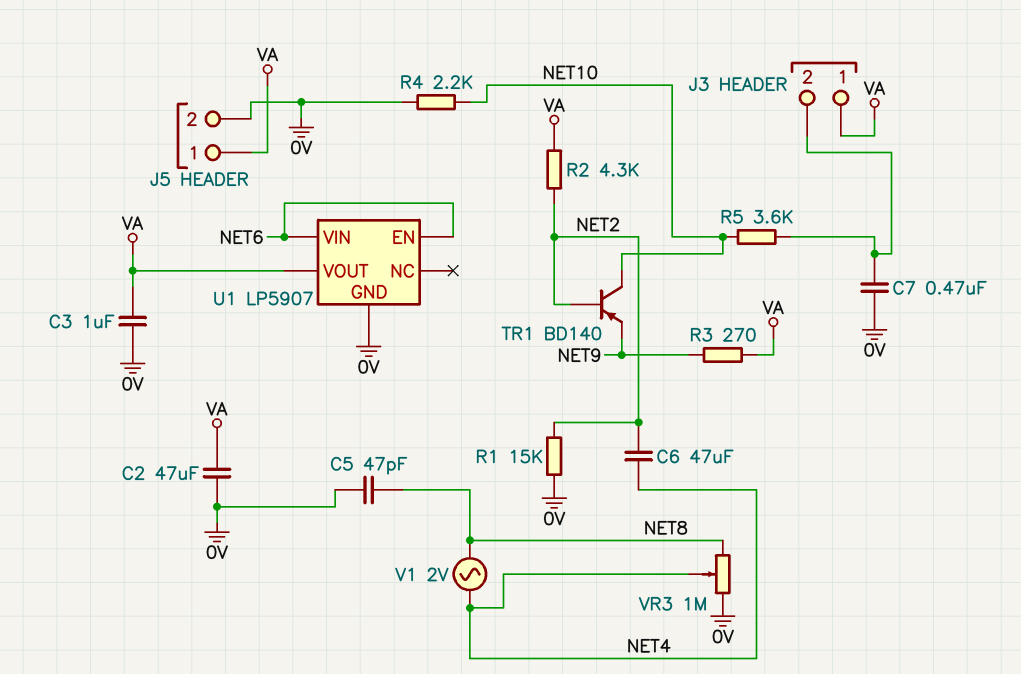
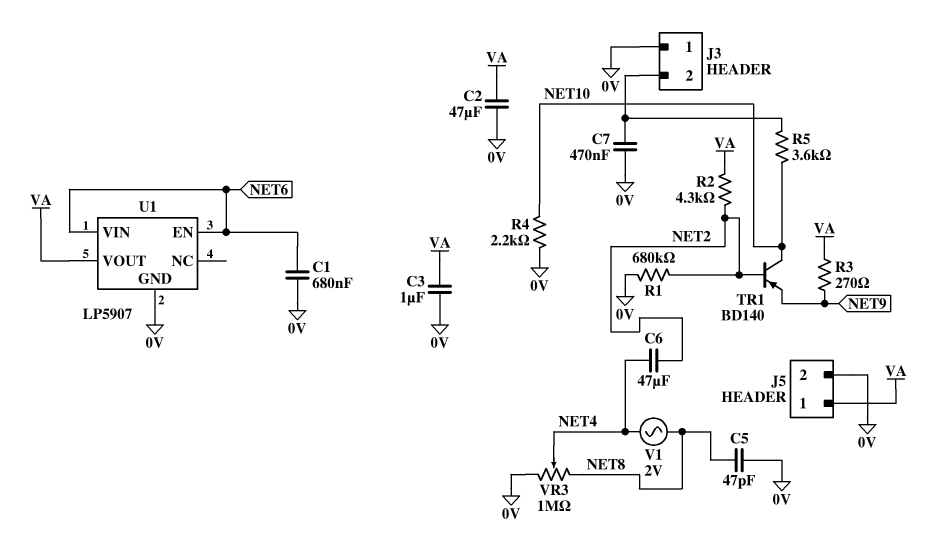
C1: none -> 680nF (0V, NET6)
J3 pin 1: VA -> 0V
R1: 15k (0V, NET2) -> 680k (0V, NET2)

